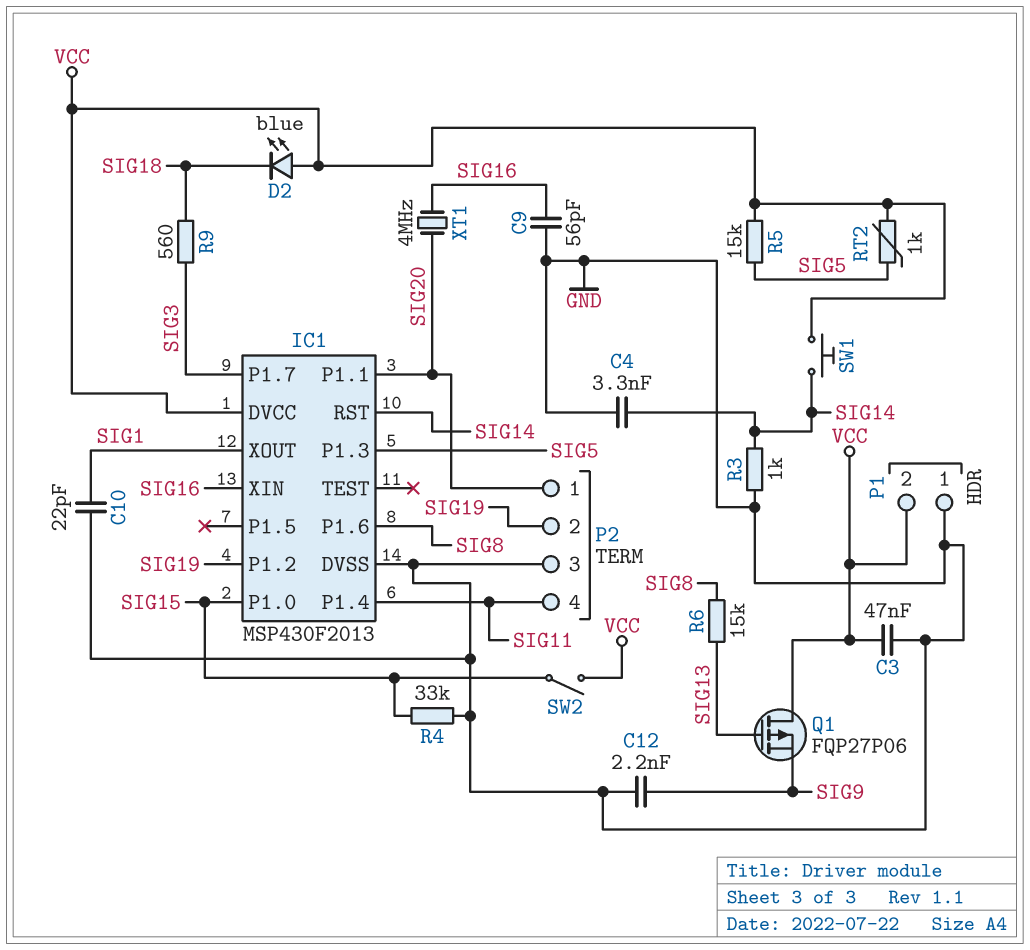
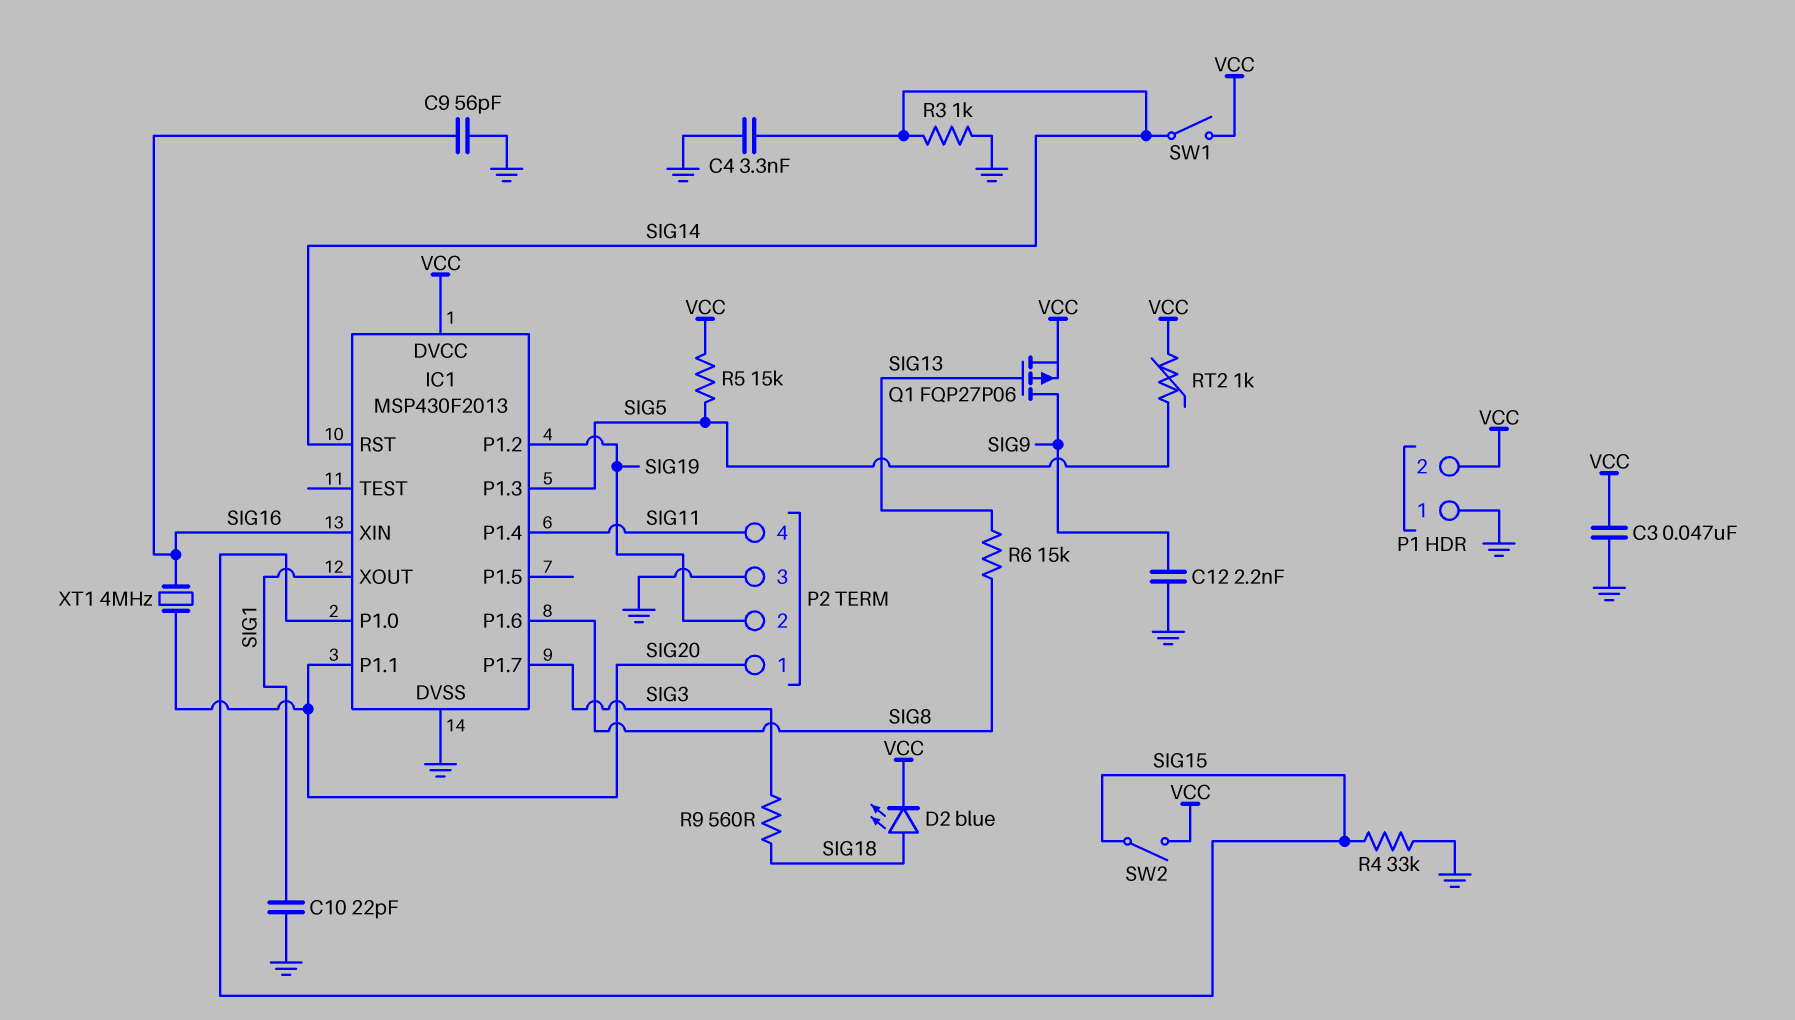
D2: LED blue (A VCC, K SIG18) -> LED blue (A SIG18, K VCC)
Q1: PMOS FQP27P06 (G SIG13, D VCC, S SIG9) -> PMOS FQP27P06 (G SIG13, D SIG9, S VCC)
SW1: button (SIG14, VCC) -> switch (SIG14, VCC)

